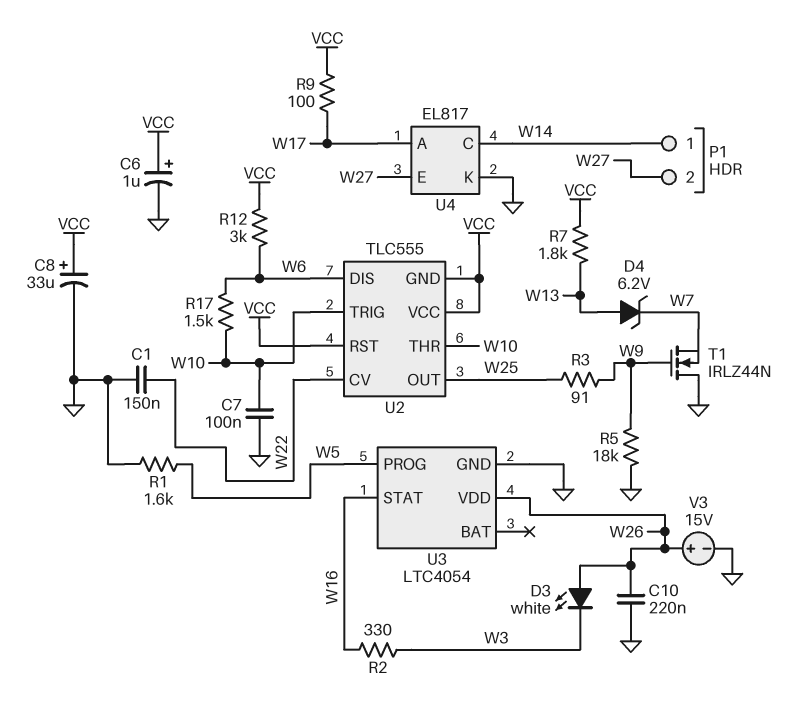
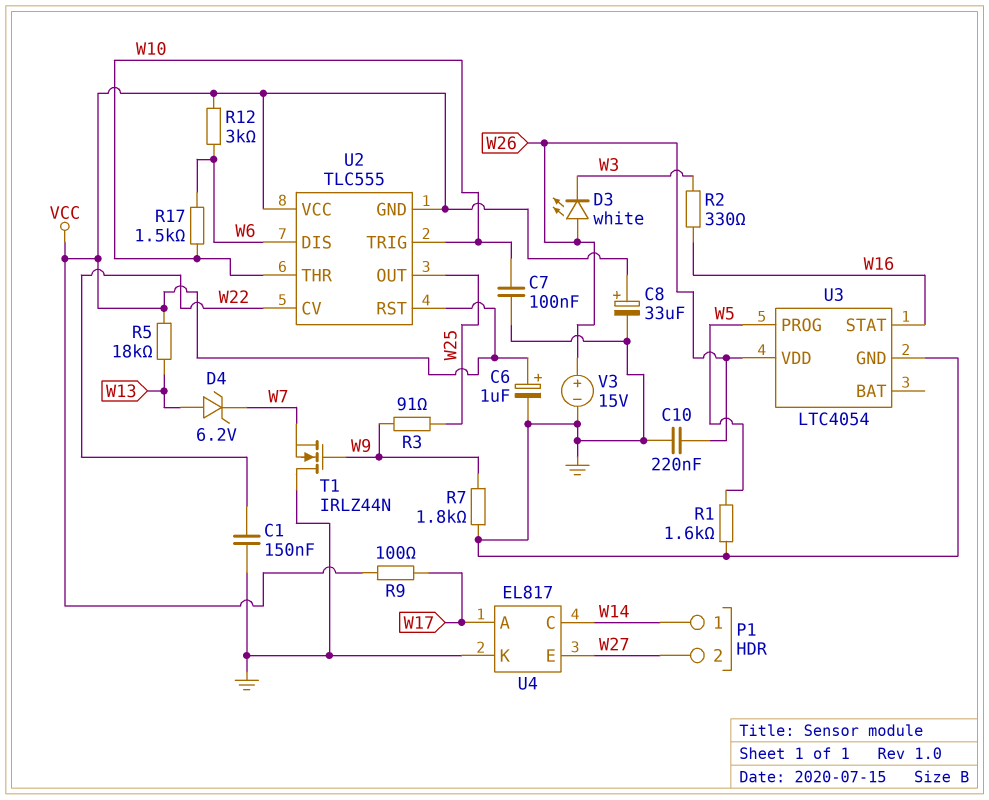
R5: 18k (GND, W9) -> 18k (VCC, W13)
R7: 1.8k (VCC, W13) -> 1.8k (GND, W9)

